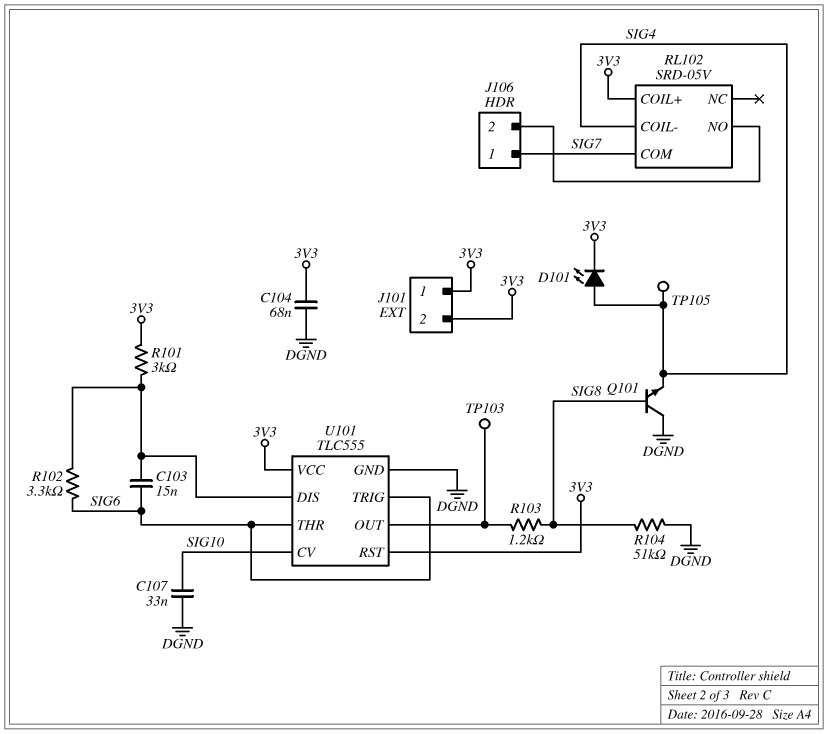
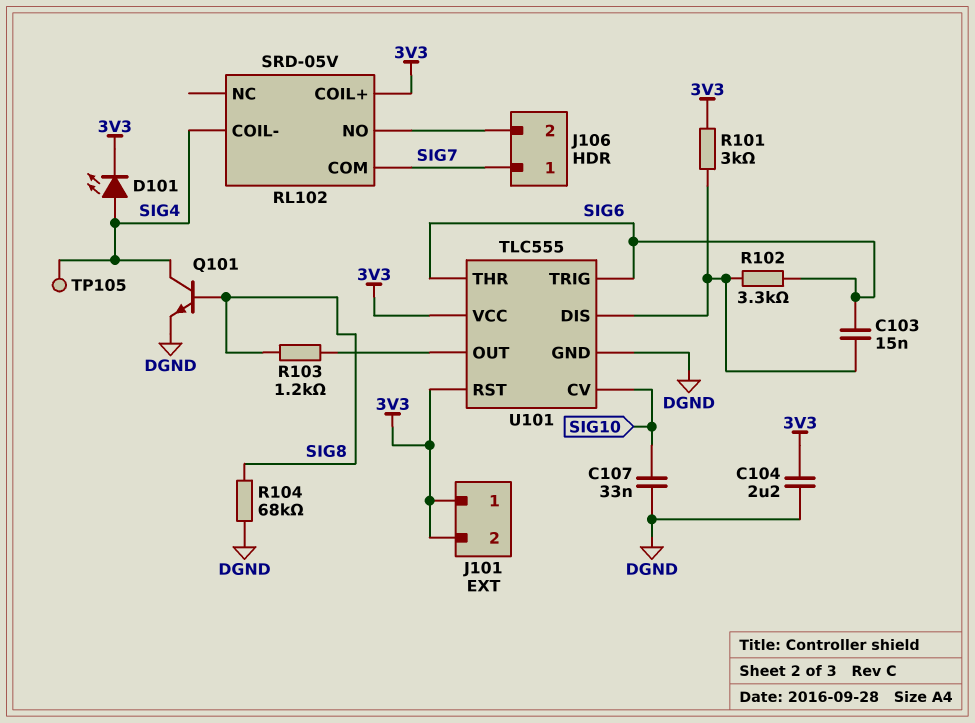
C104: 68nF (3V3, DGND) -> 2.2uF (3V3, DGND)
Q101: NPN (B SIG8, C DGND, E SIG4) -> NPN (B SIG8, C SIG4, E DGND)
R104: 51k (DGND, SIG8) -> 68k (DGND, SIG8)
TP103: test point (U101/OUT) -> none

